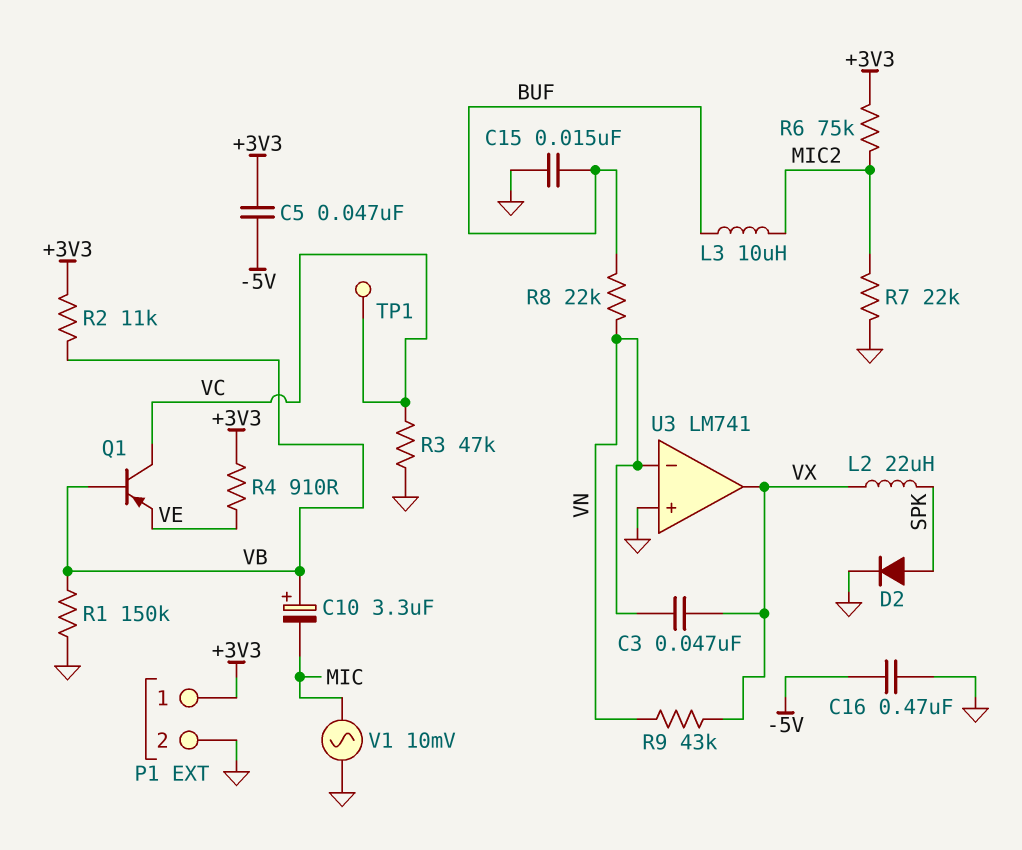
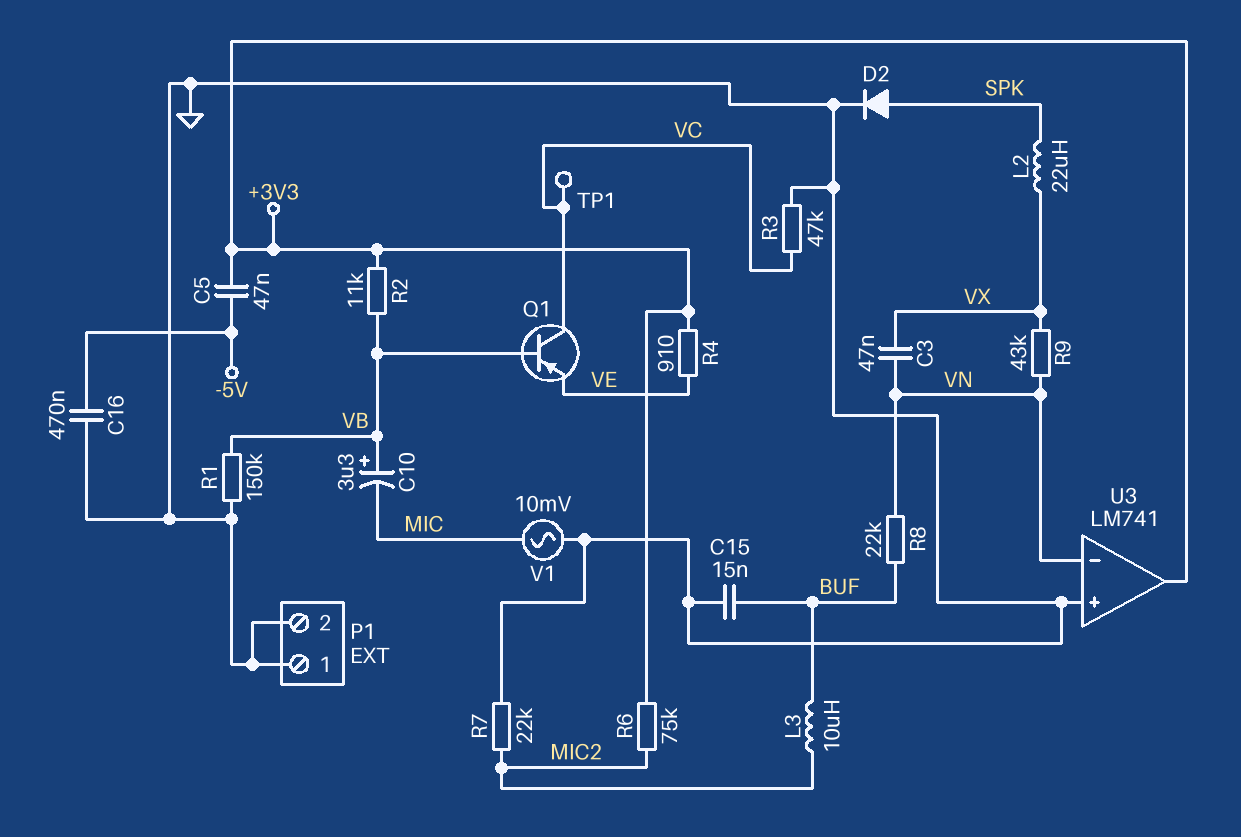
P1 pin 1: +3V3 -> GND
U3 pin out: VX -> +3V3

